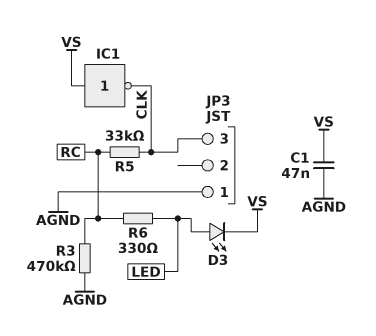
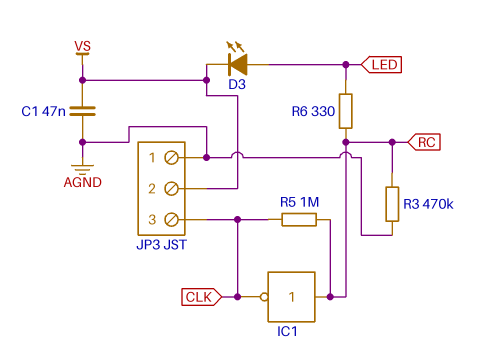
IC1: NOT (in VS, out CLK) -> NOT (in RC, out CLK)
JP3 pin 2: none -> VS
R5: 33k (CLK, RC) -> 1M (CLK, RC)

